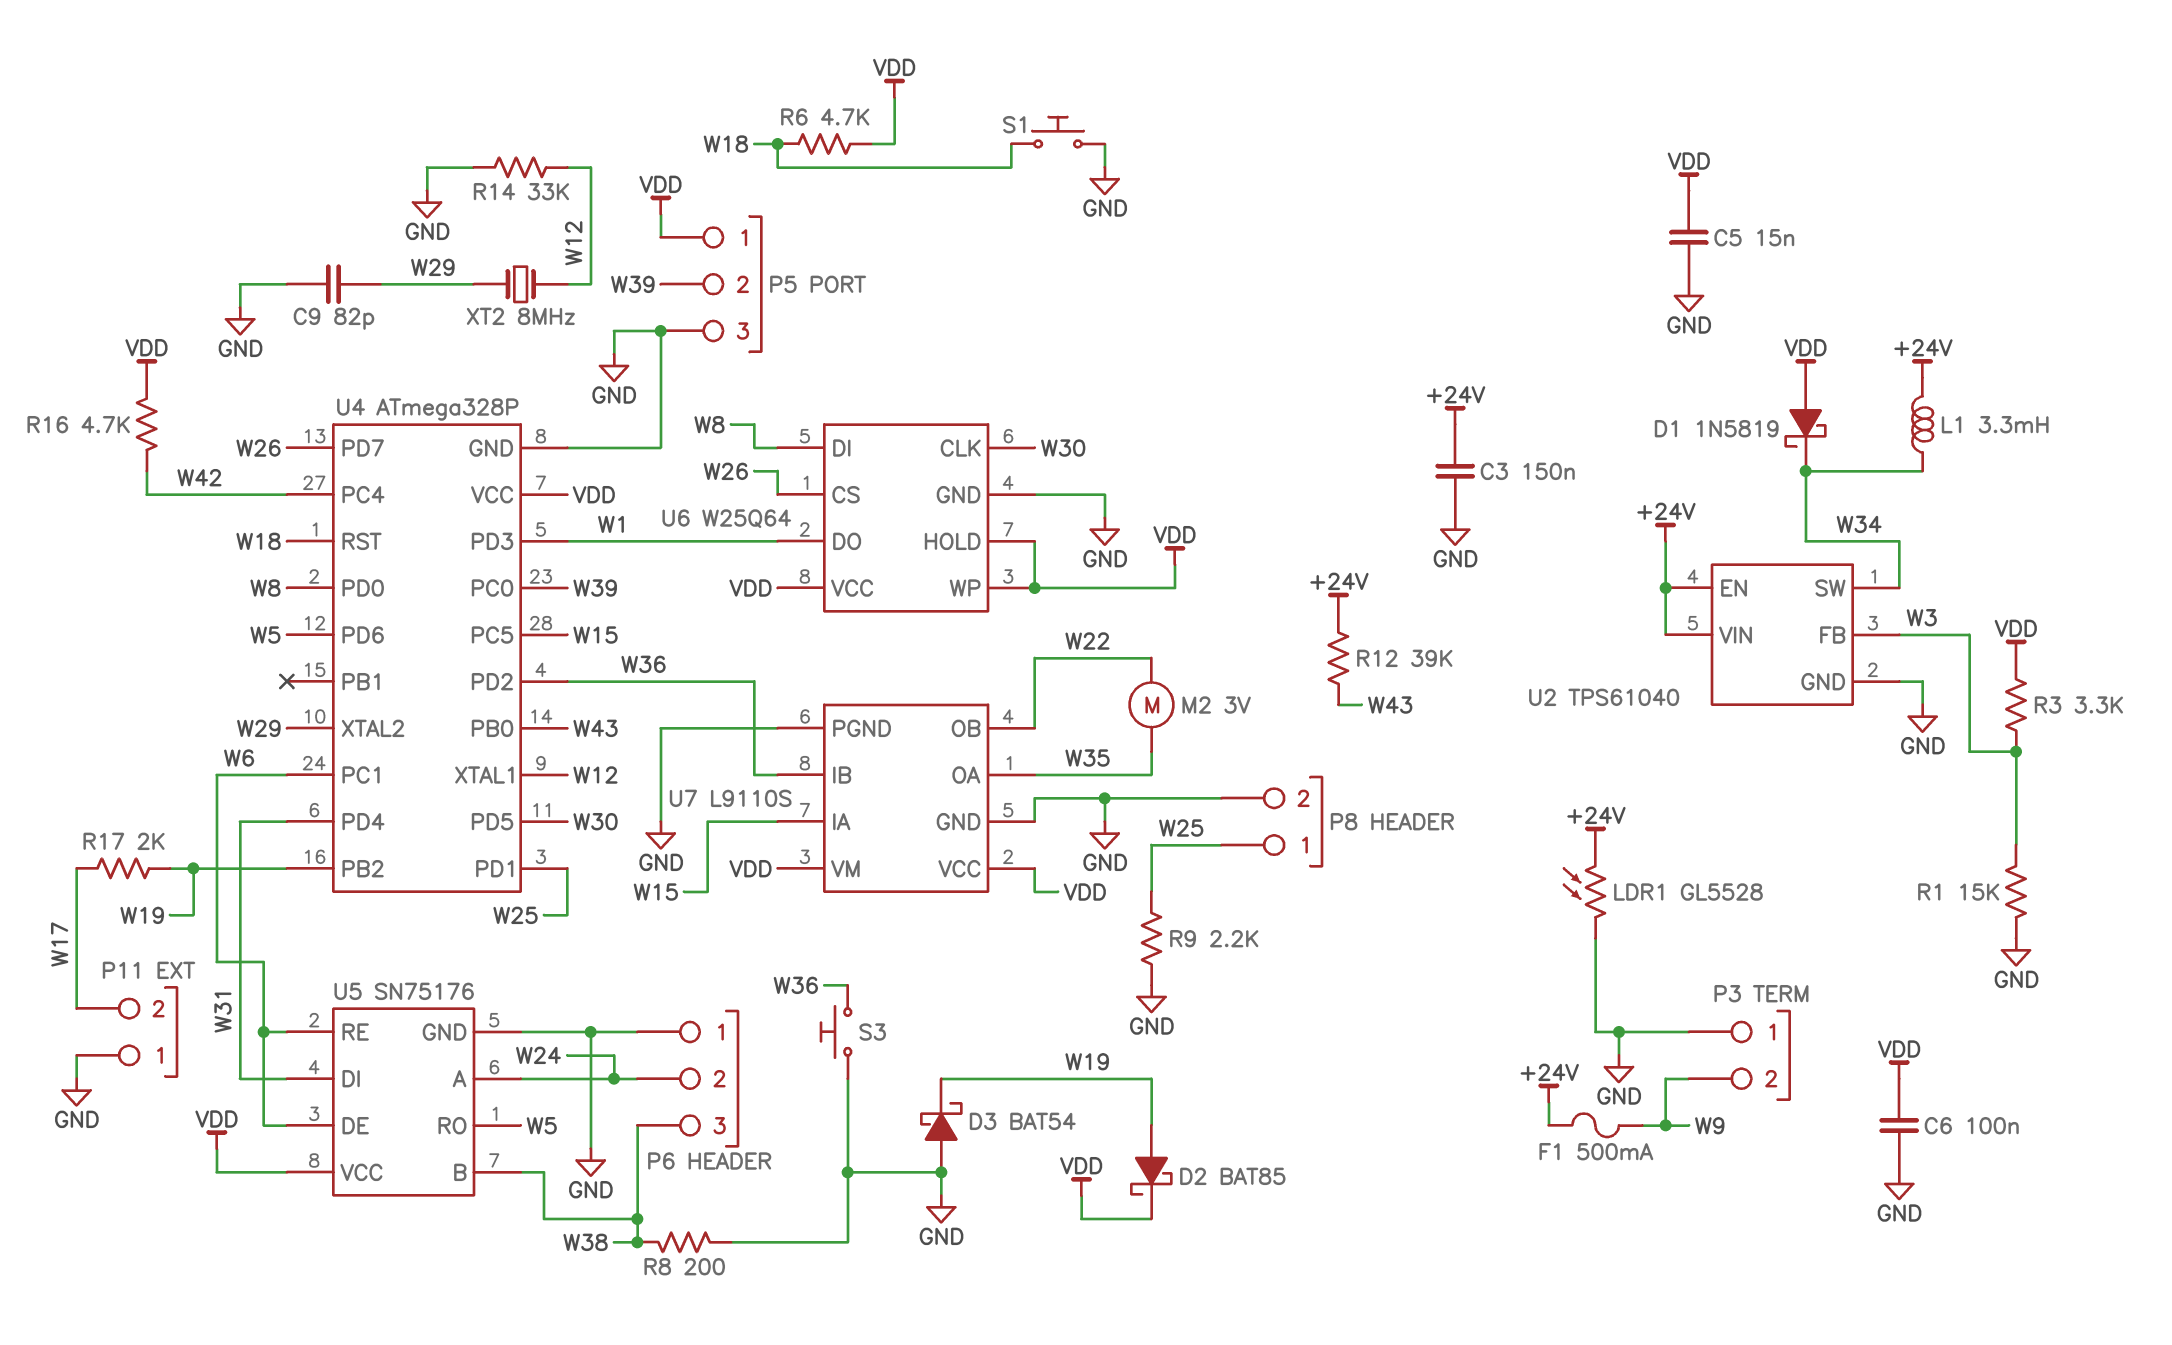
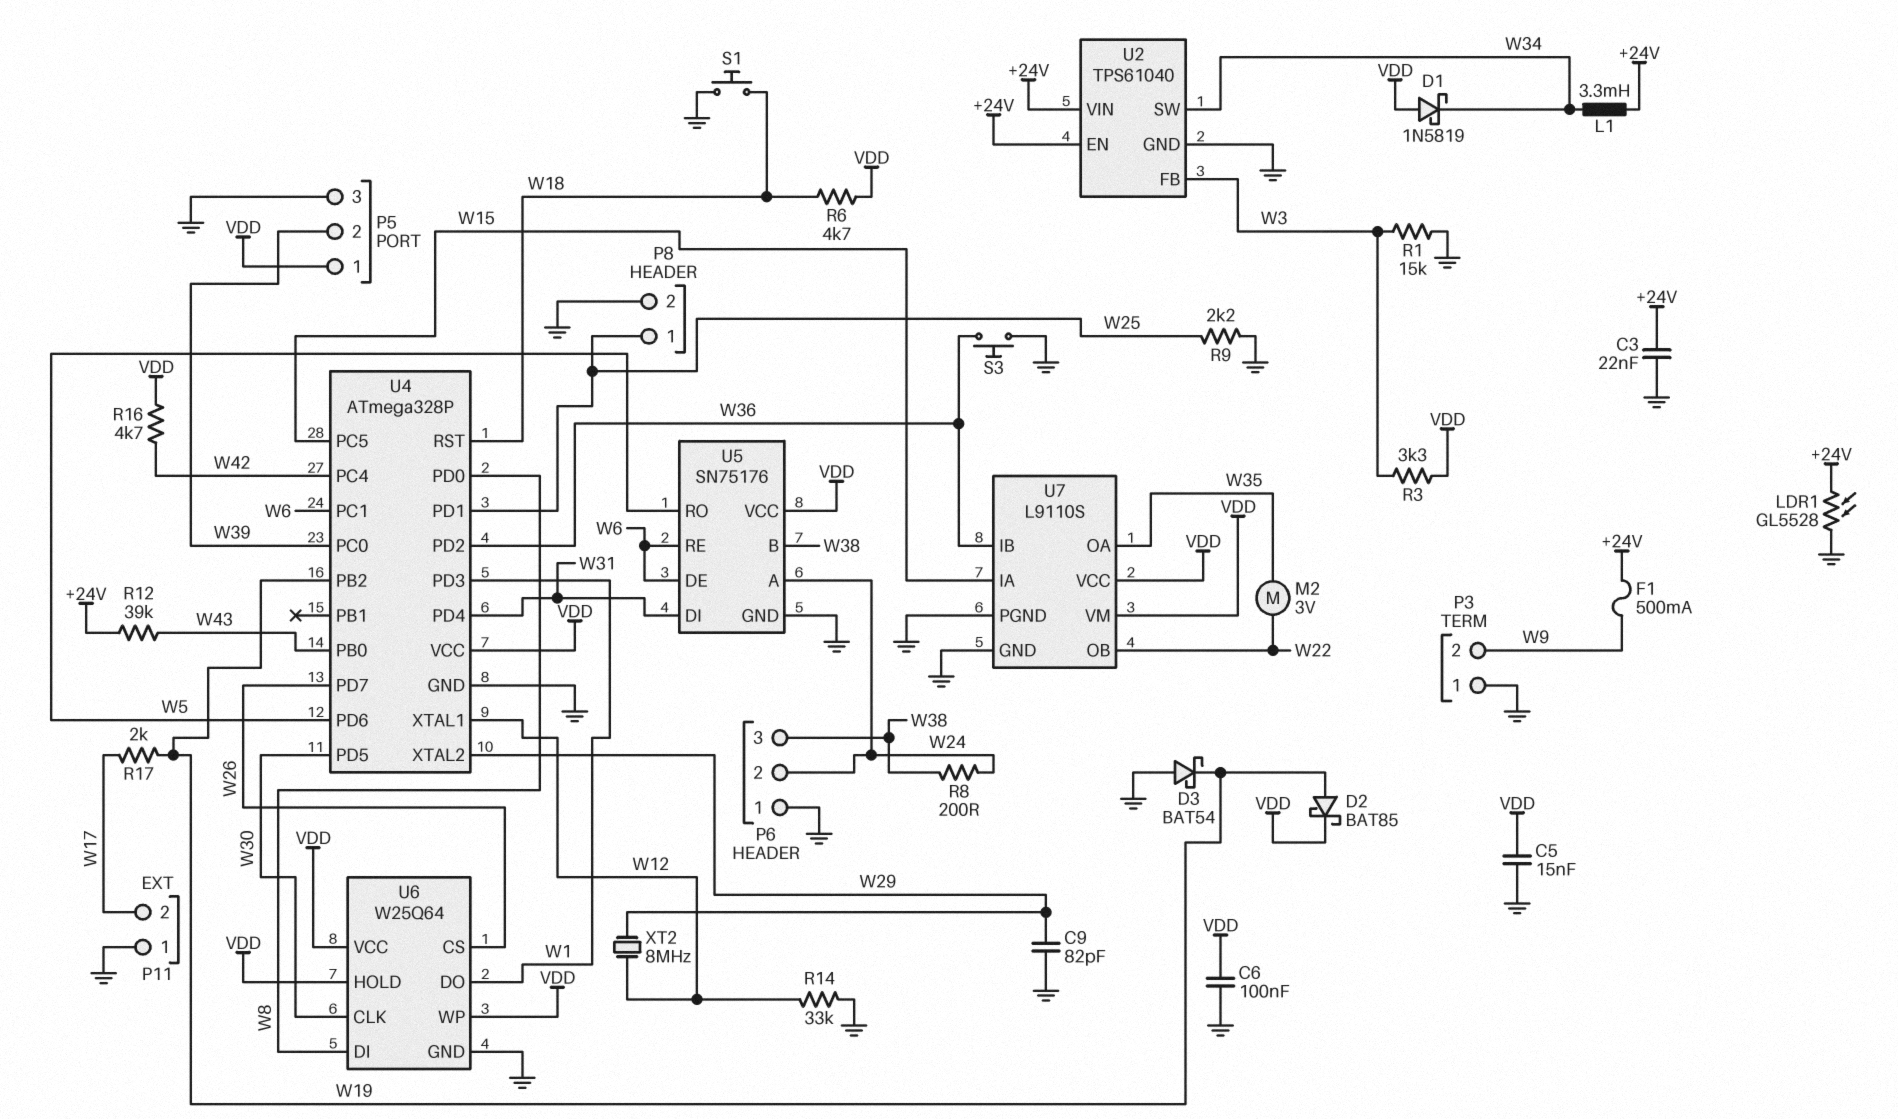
C3: 150nF (+24V, GND) -> 22nF (+24V, GND)
R8: 200 (GND, W38) -> 200 (W24, W38)

